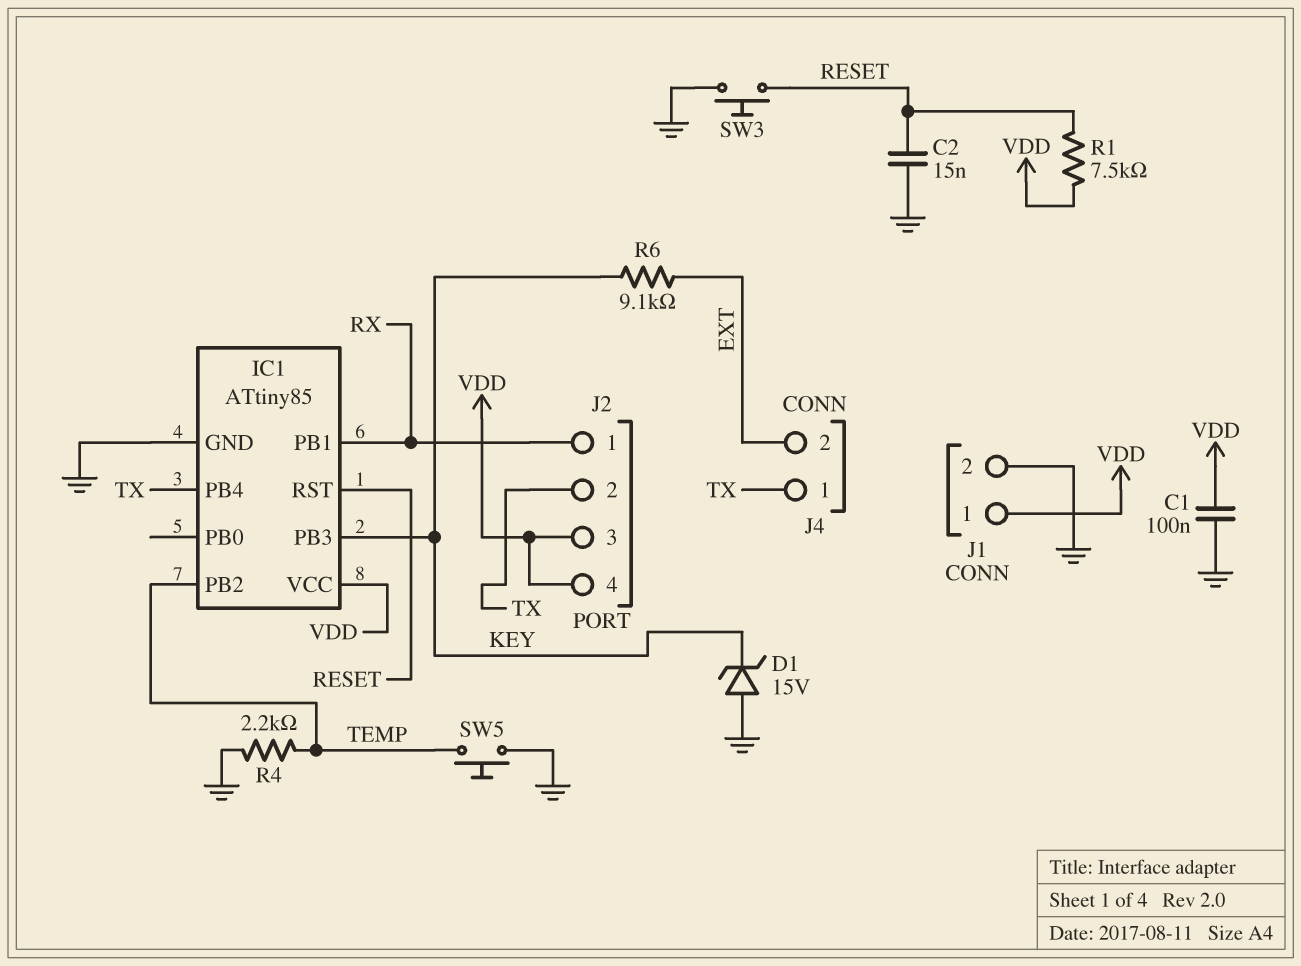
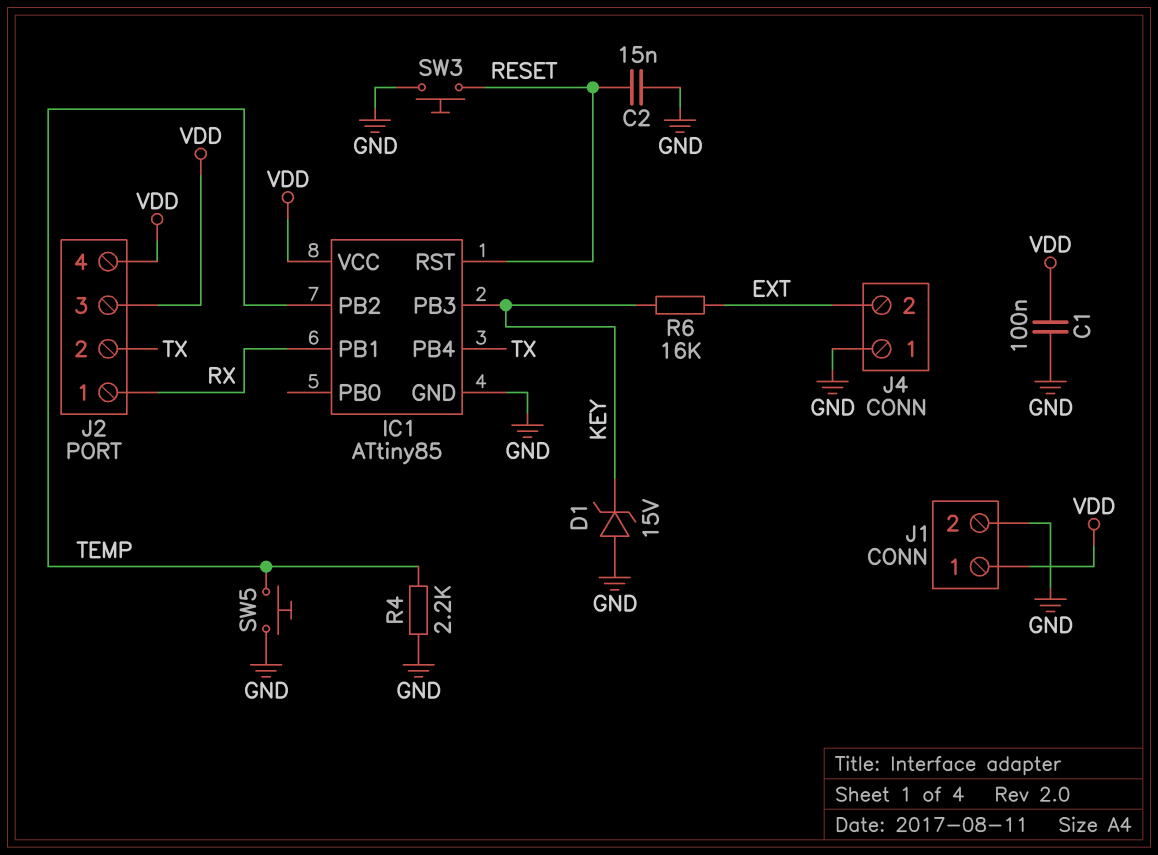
J4 pin 1: TX -> GND
R1: 7.5k (RESET, VDD) -> none
R6: 9.1k (EXT, KEY) -> 16k (EXT, KEY)

